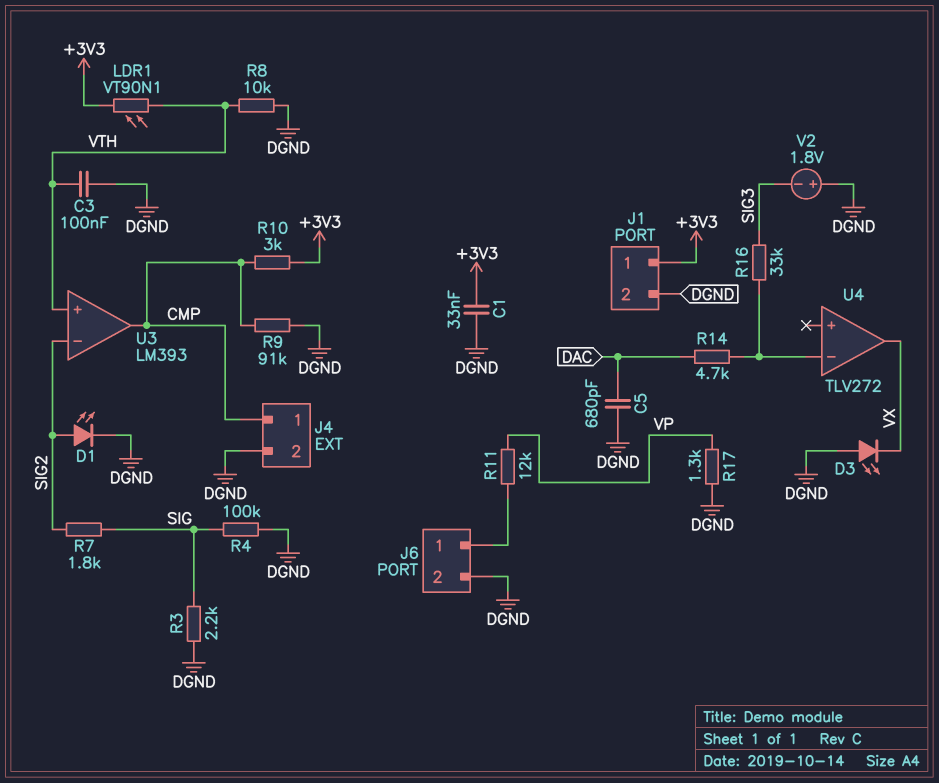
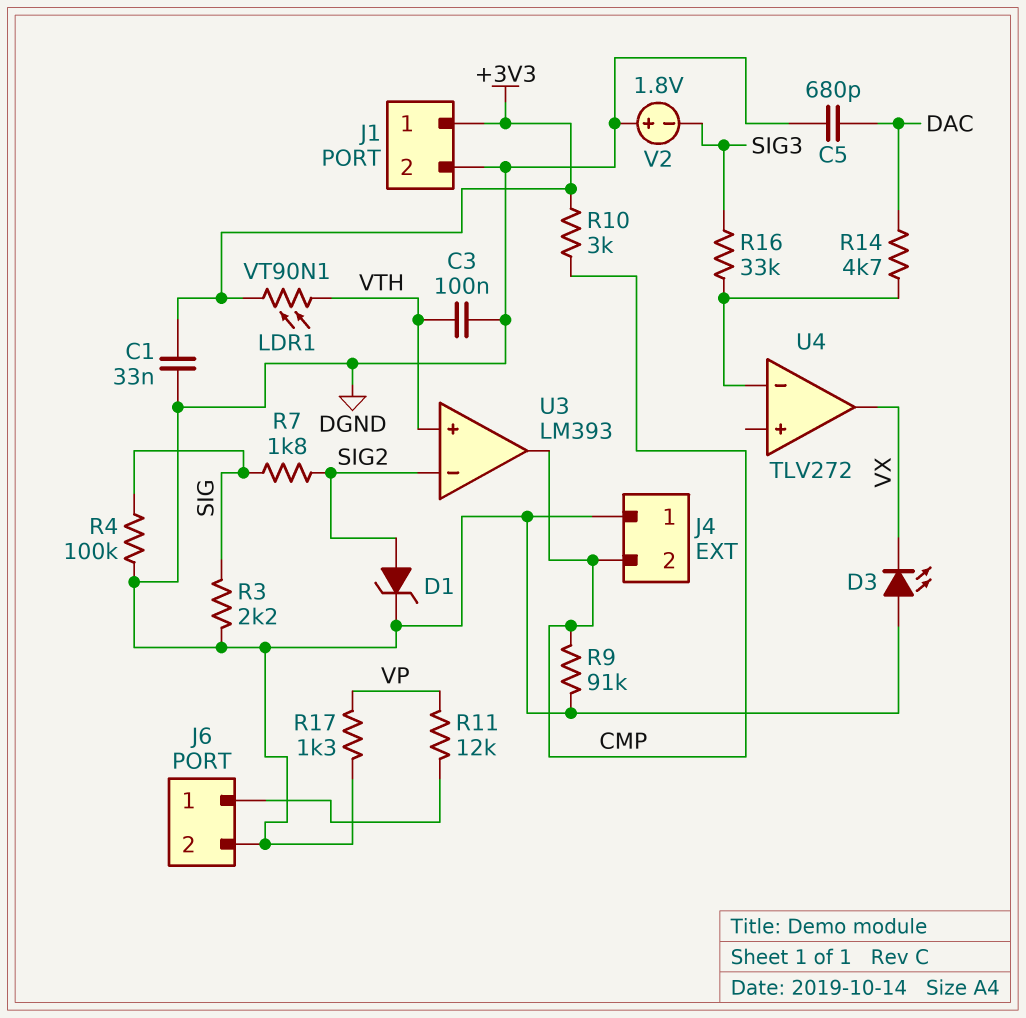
D1: LED (A SIG2, K DGND) -> zener (A SIG2, K DGND)
J4 pin 1: CMP -> DGND
J4 pin 2: DGND -> CMP
R8: 10k (DGND, VTH) -> none

